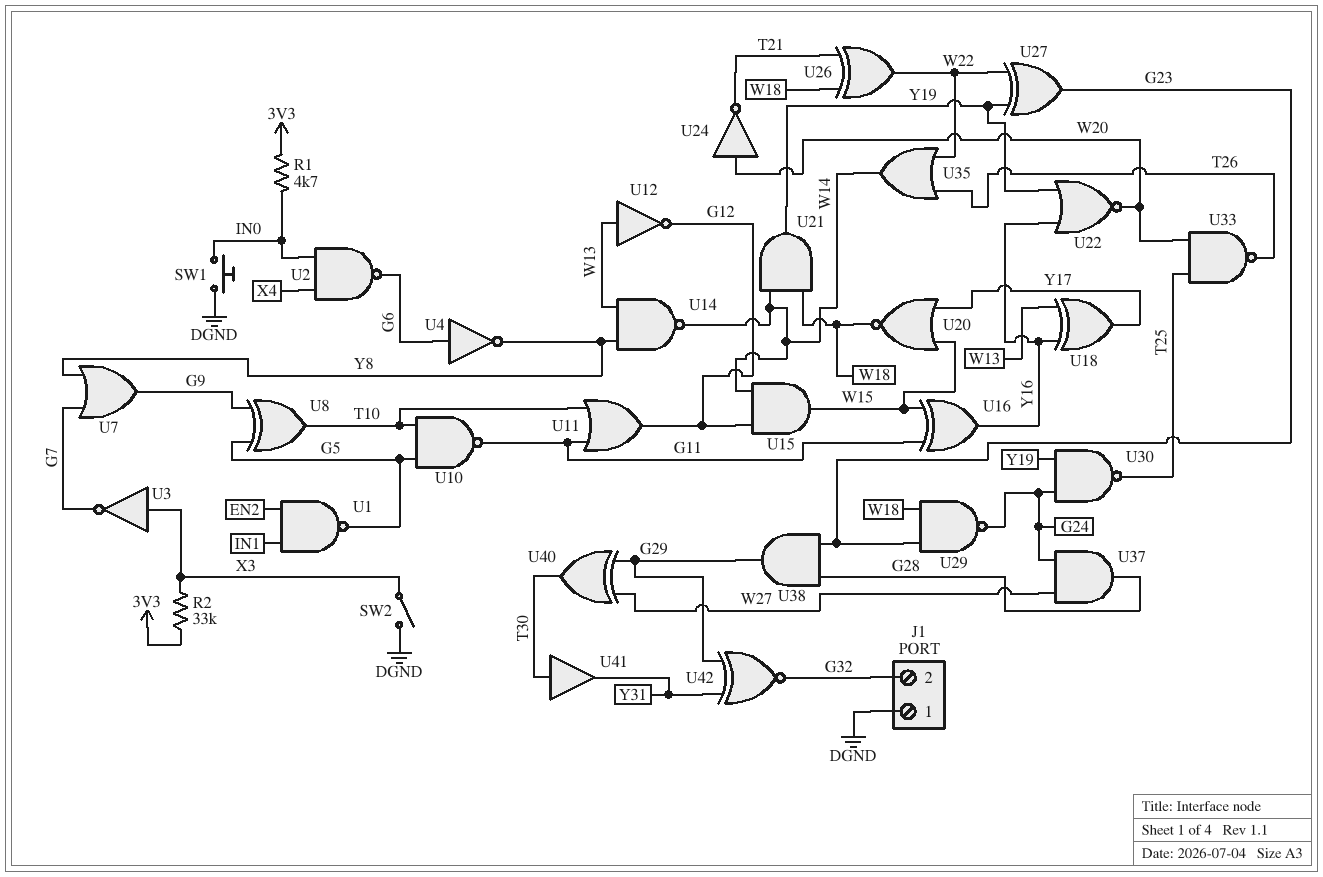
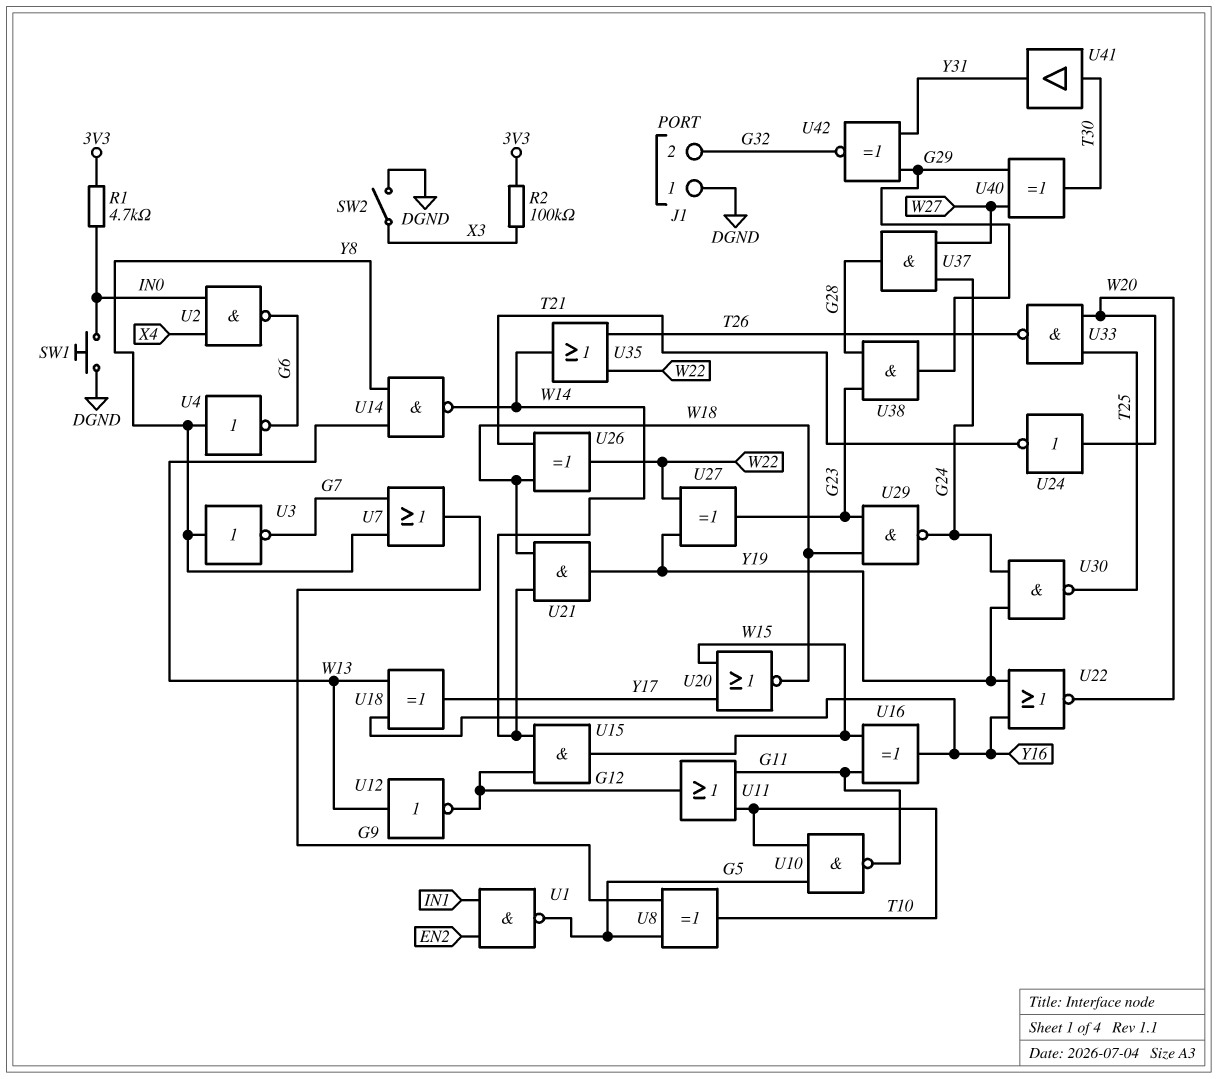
R2: 33k (3V3, X3) -> 100k (3V3, X3)
U3: NOT (in X3, out G7) -> NOT (in Y8, out G7)
U4: NOT (in G6, out Y8) -> NOT (in Y8, out G6)

